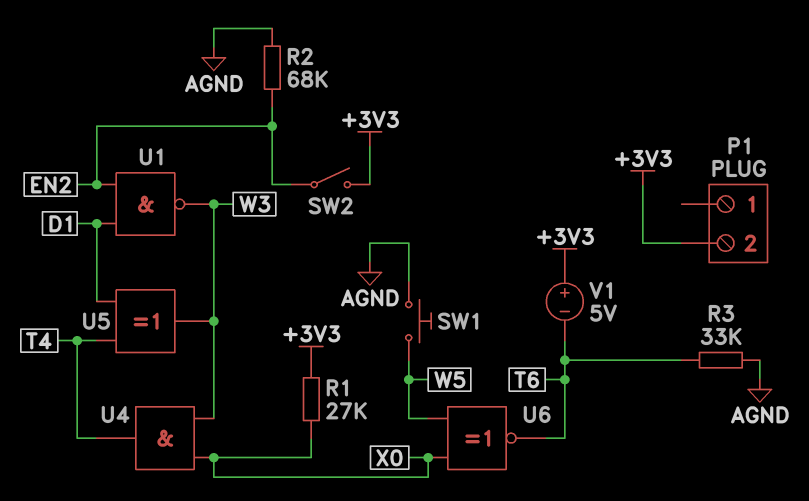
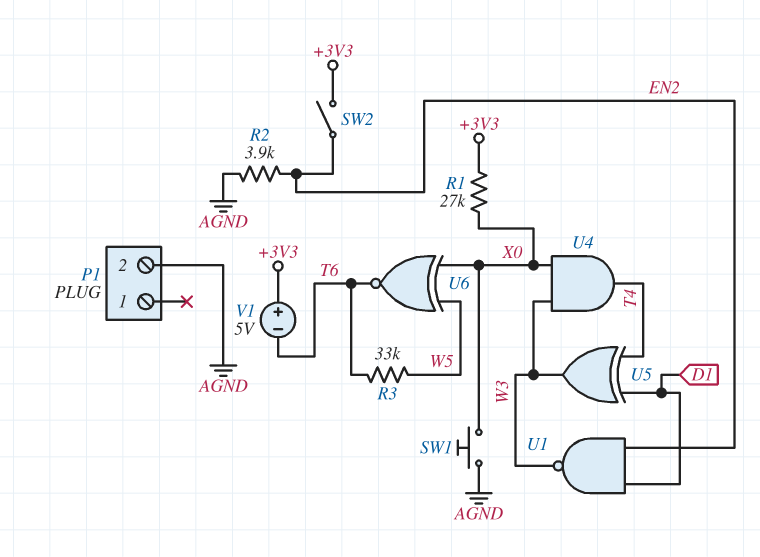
P1 pin 2: +3V3 -> AGND
R2: 68k (AGND, EN2) -> 3.9k (AGND, EN2)
R3: 33k (AGND, T6) -> 33k (T6, W5)
SW1: button (AGND, W5) -> button (AGND, X0)

